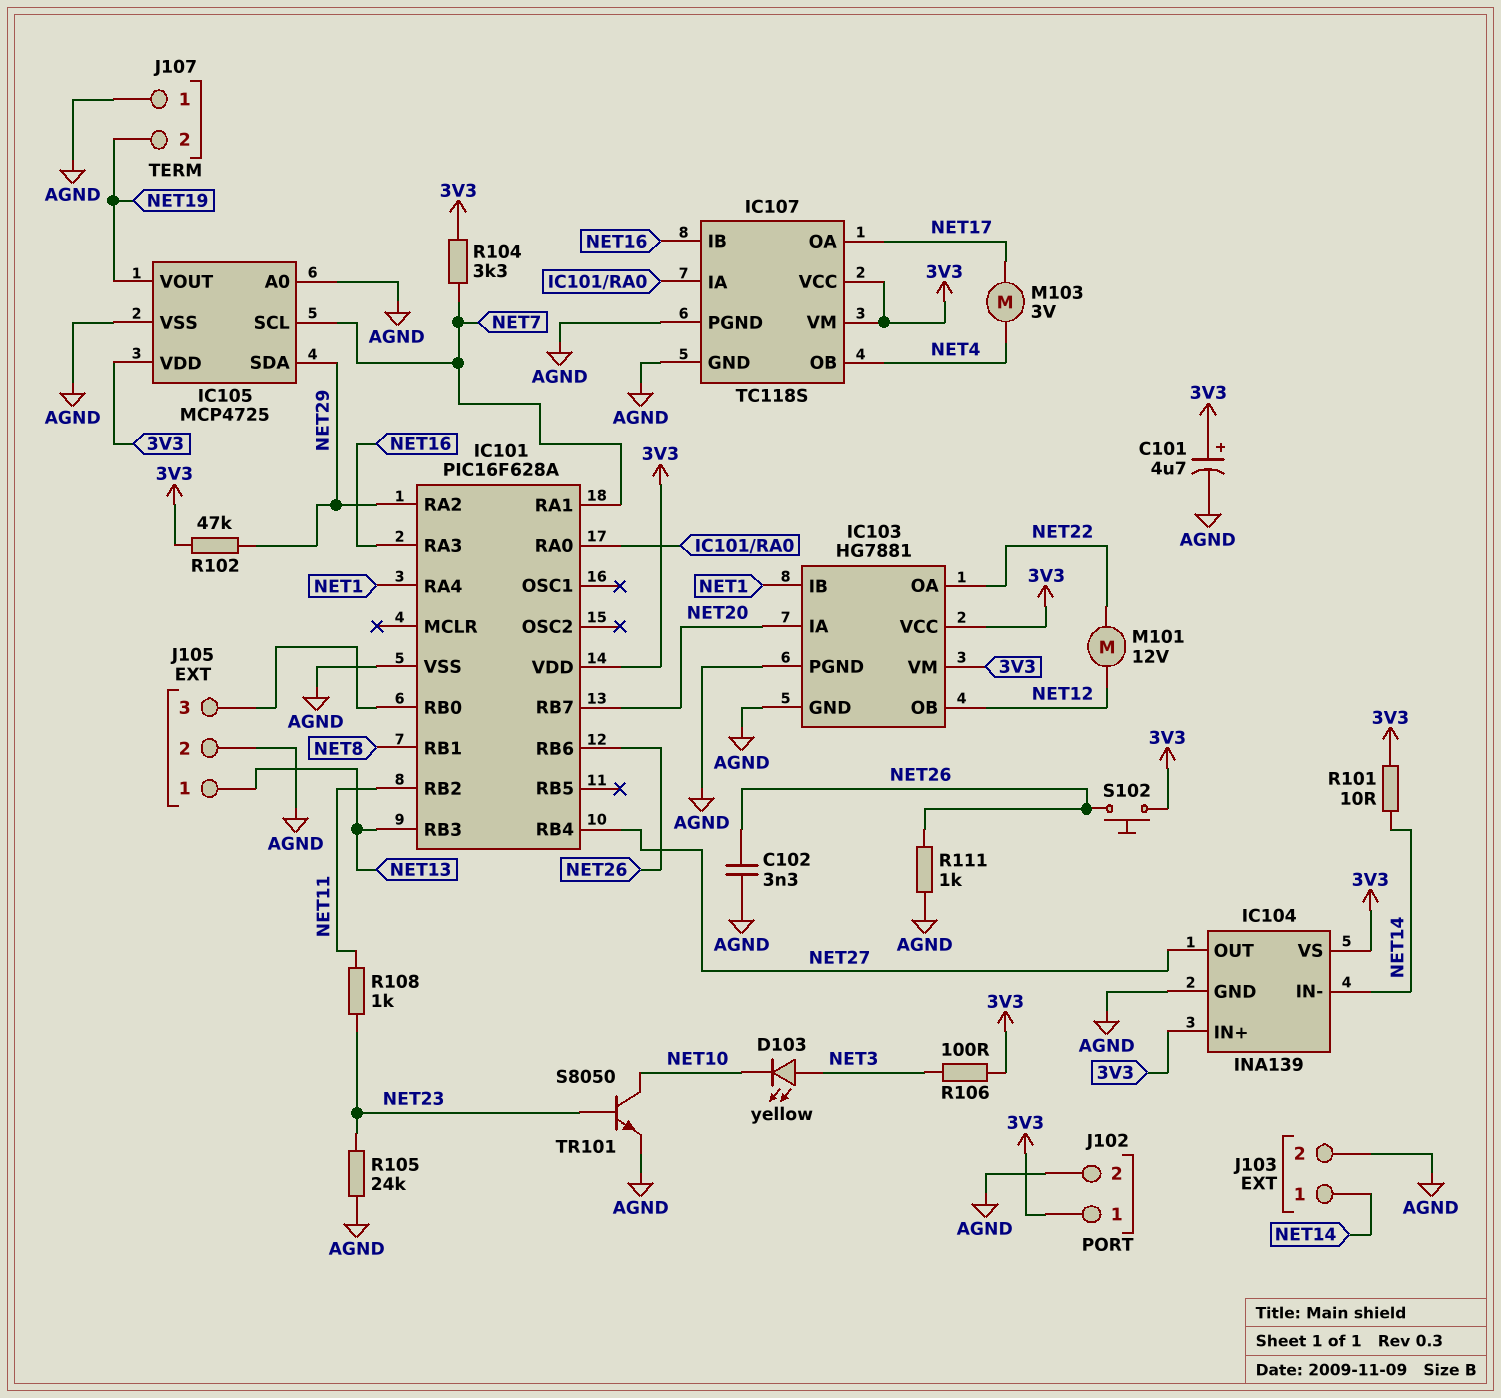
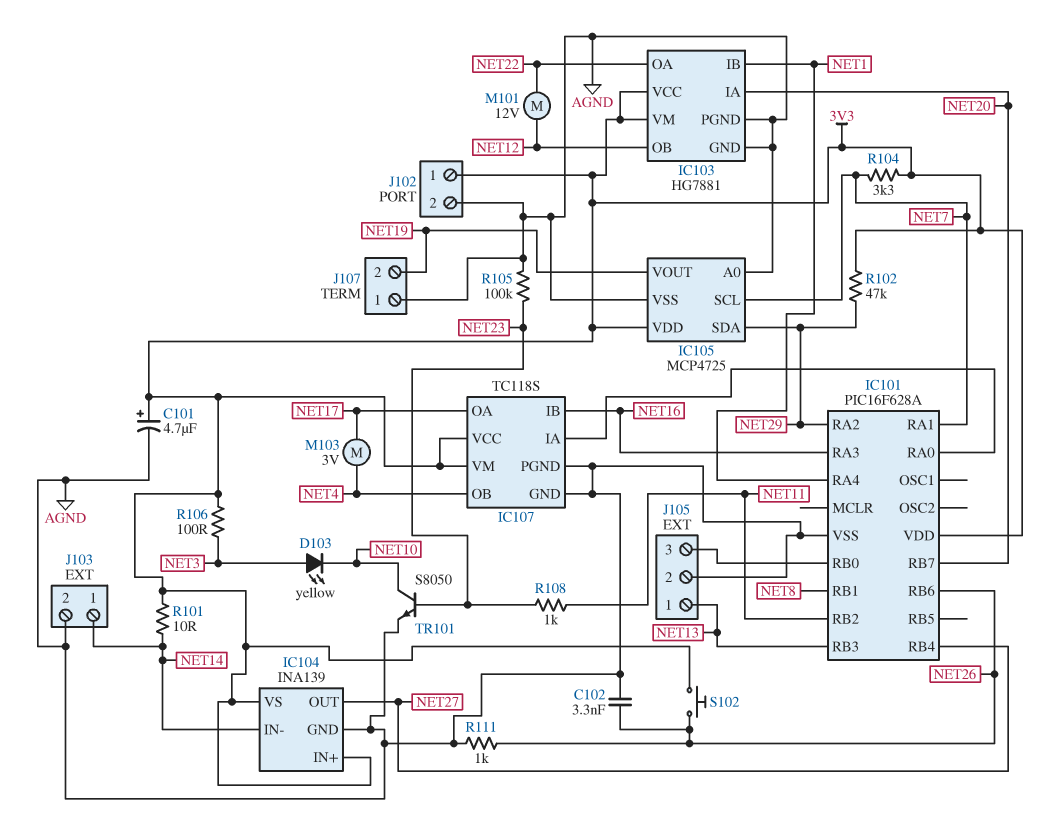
R105: 24k (AGND, NET23) -> 100k (AGND, NET23)

